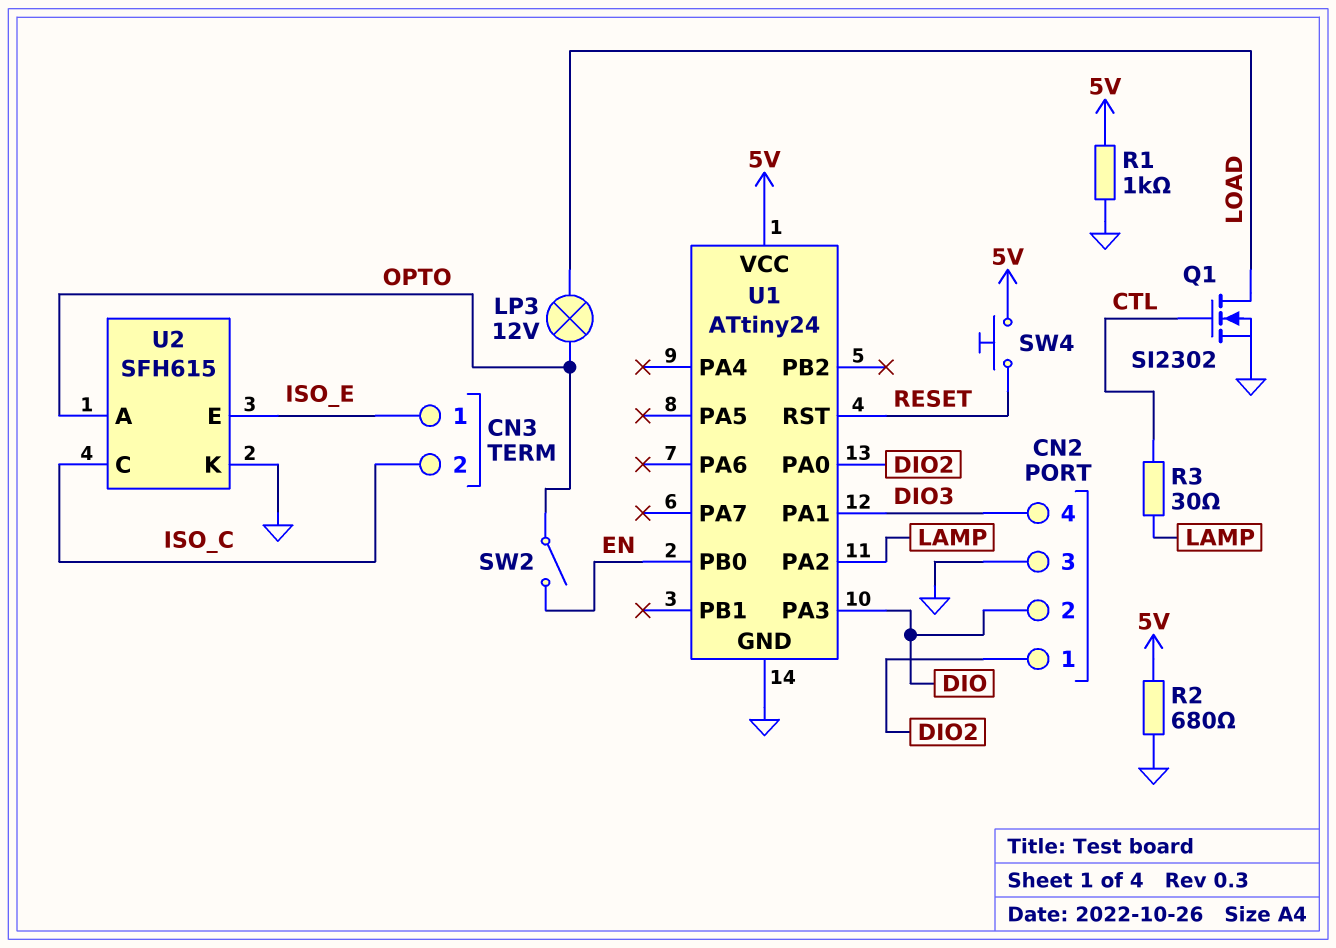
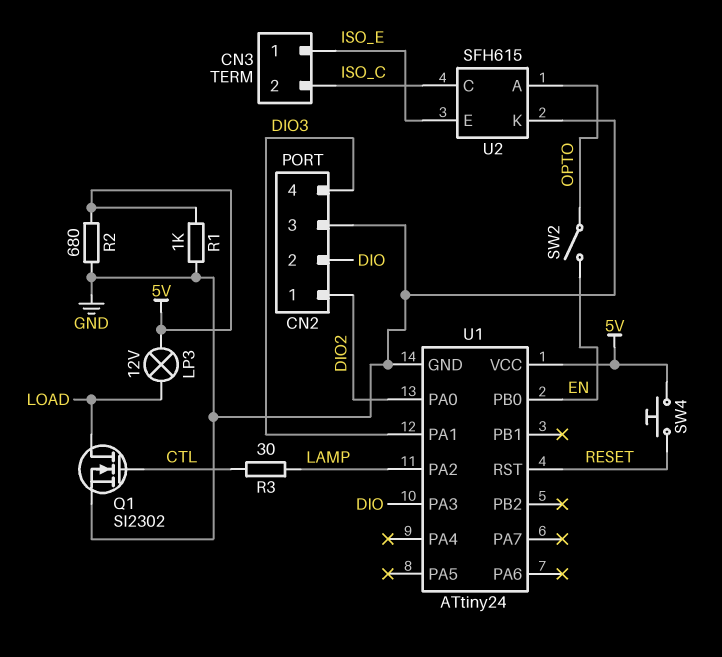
LP3: lamp 12V (LOAD, OPTO) -> lamp 12V (5V, LOAD)

